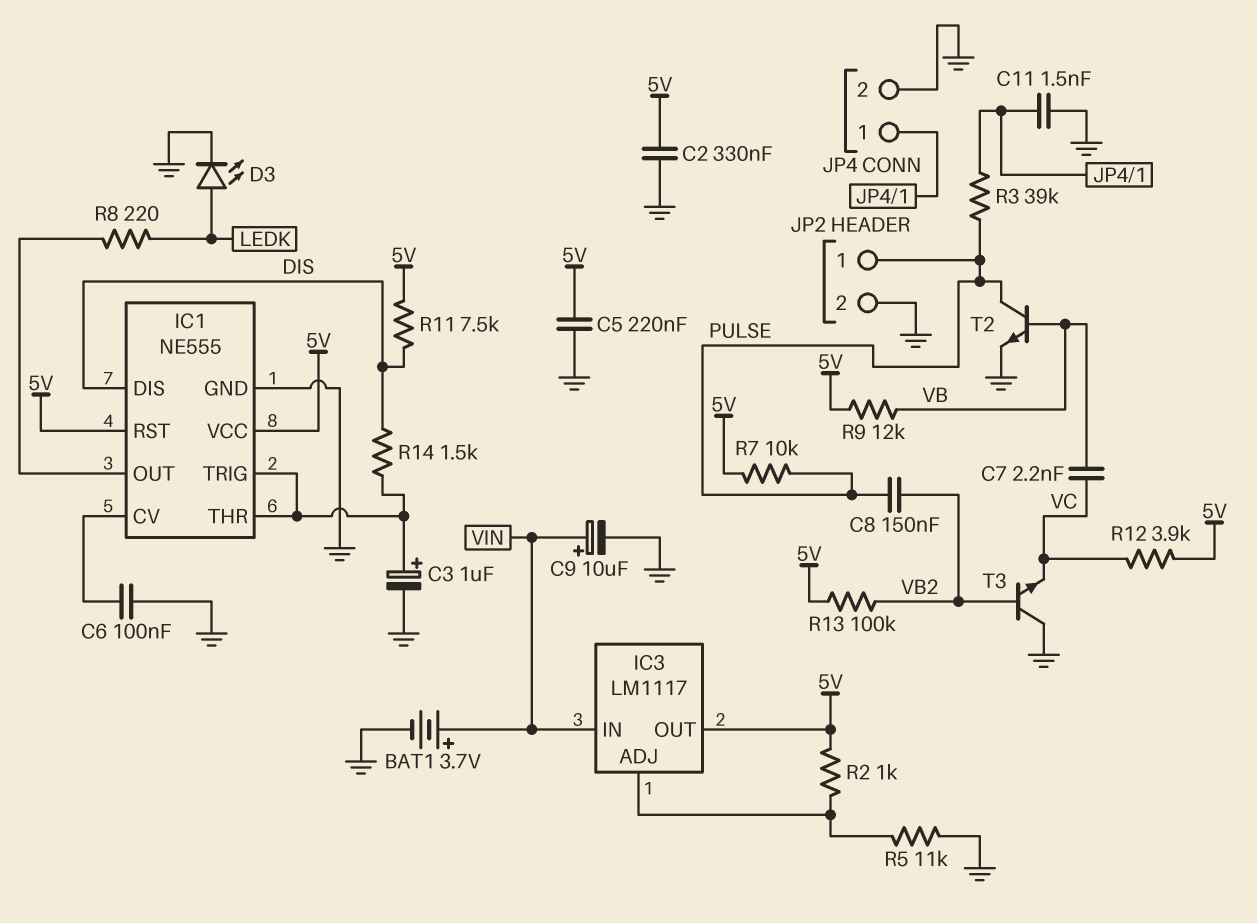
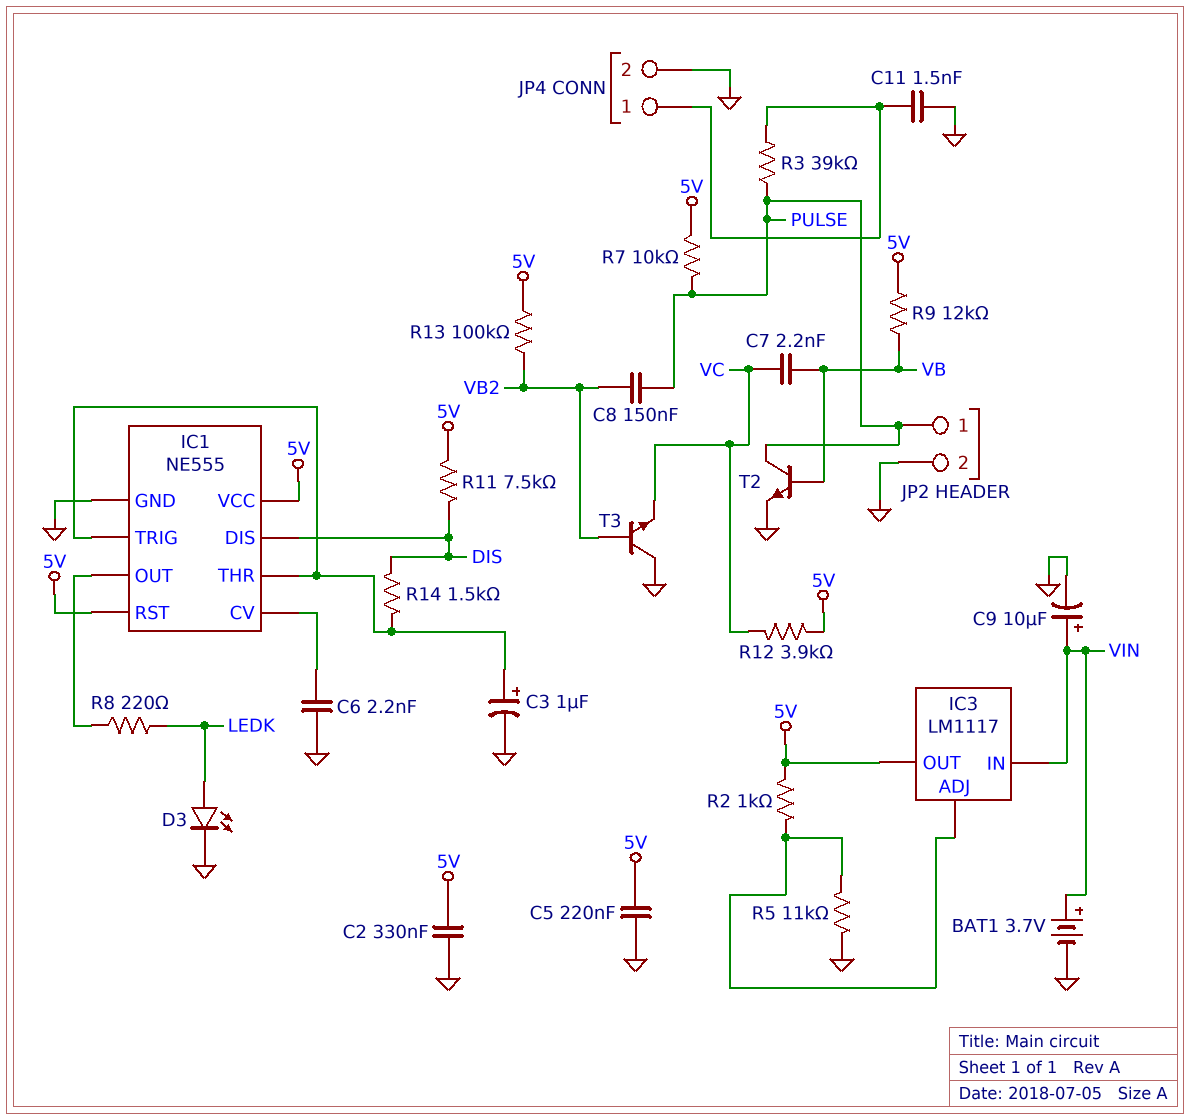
C6: 100nF (GND, IC1/CV) -> 2.2nF (GND, IC1/CV)

